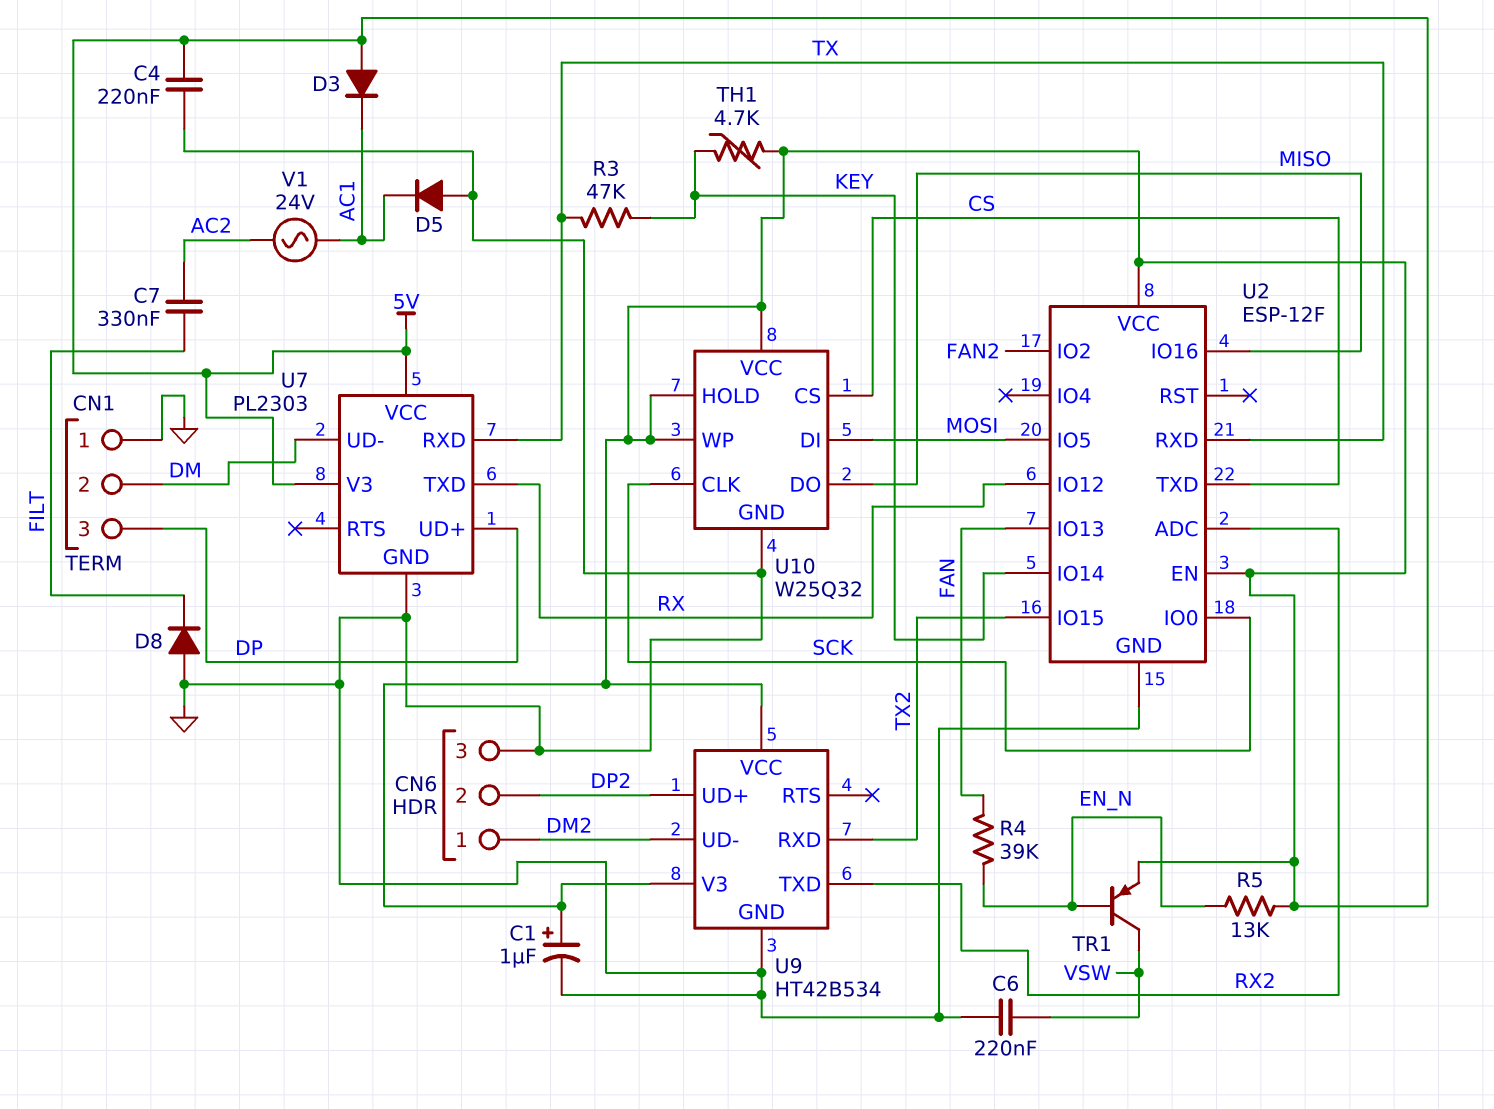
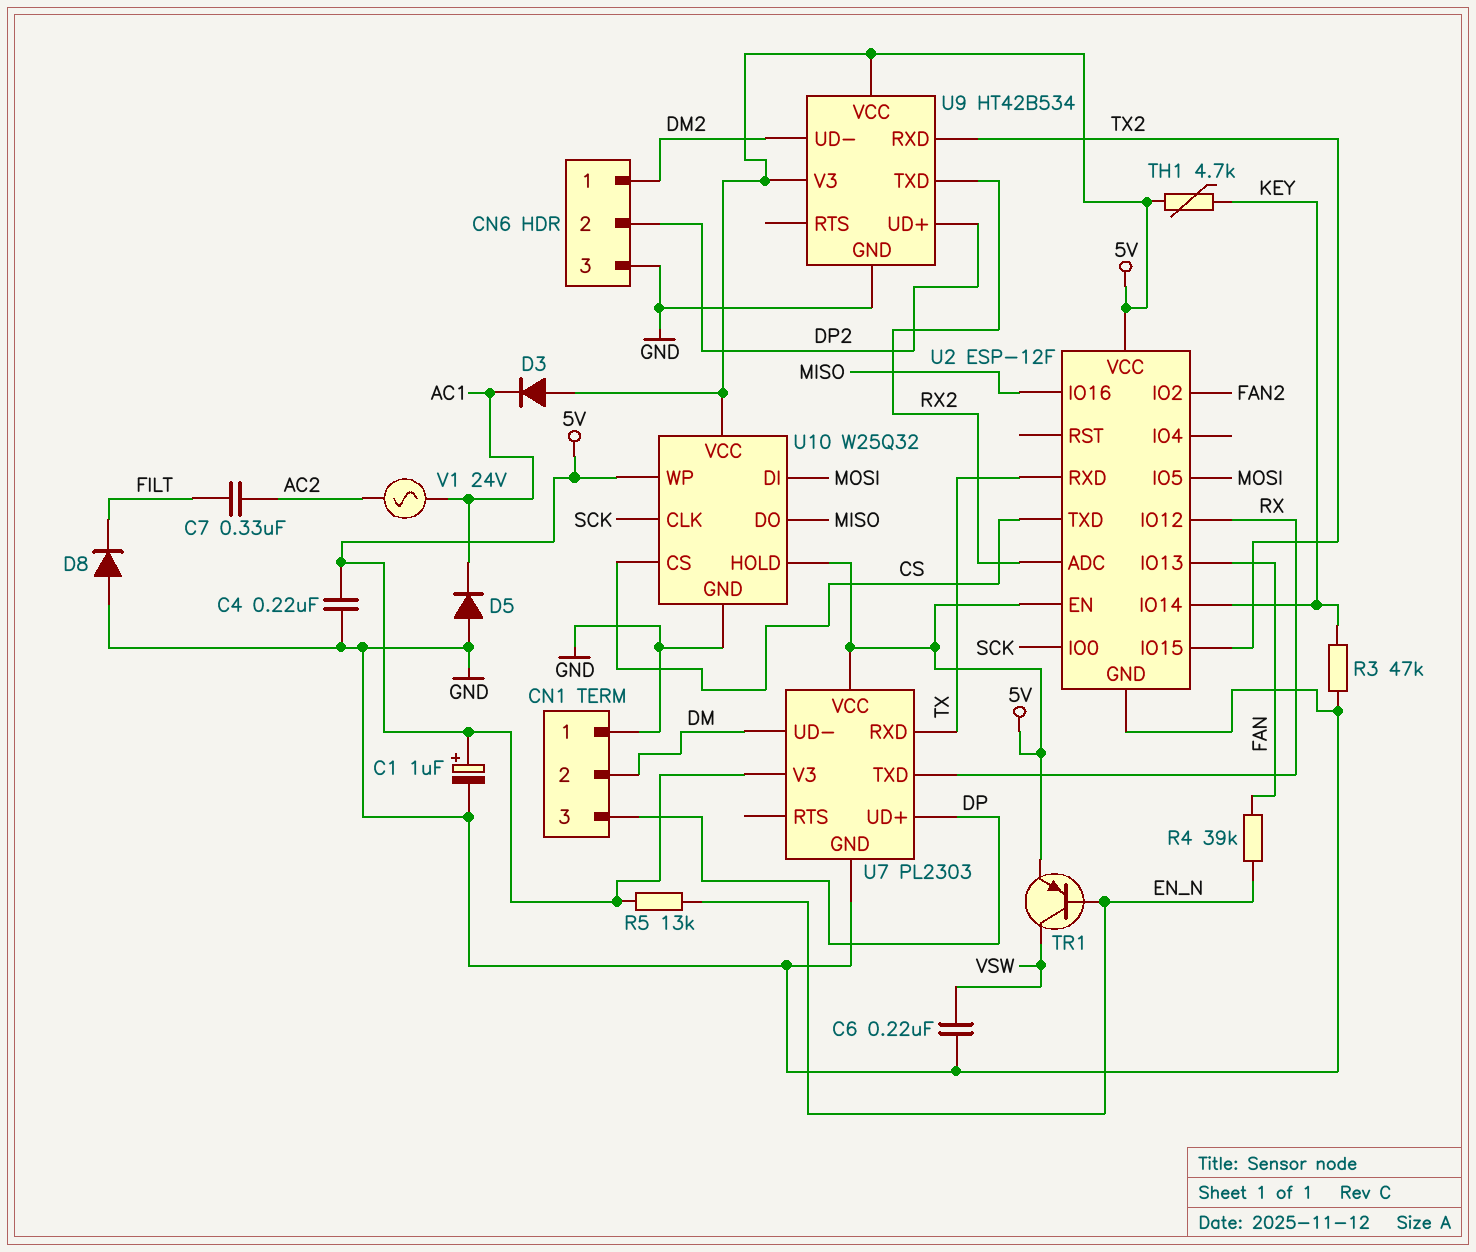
R3: 47k (KEY, TX) -> 47k (GND, KEY)

